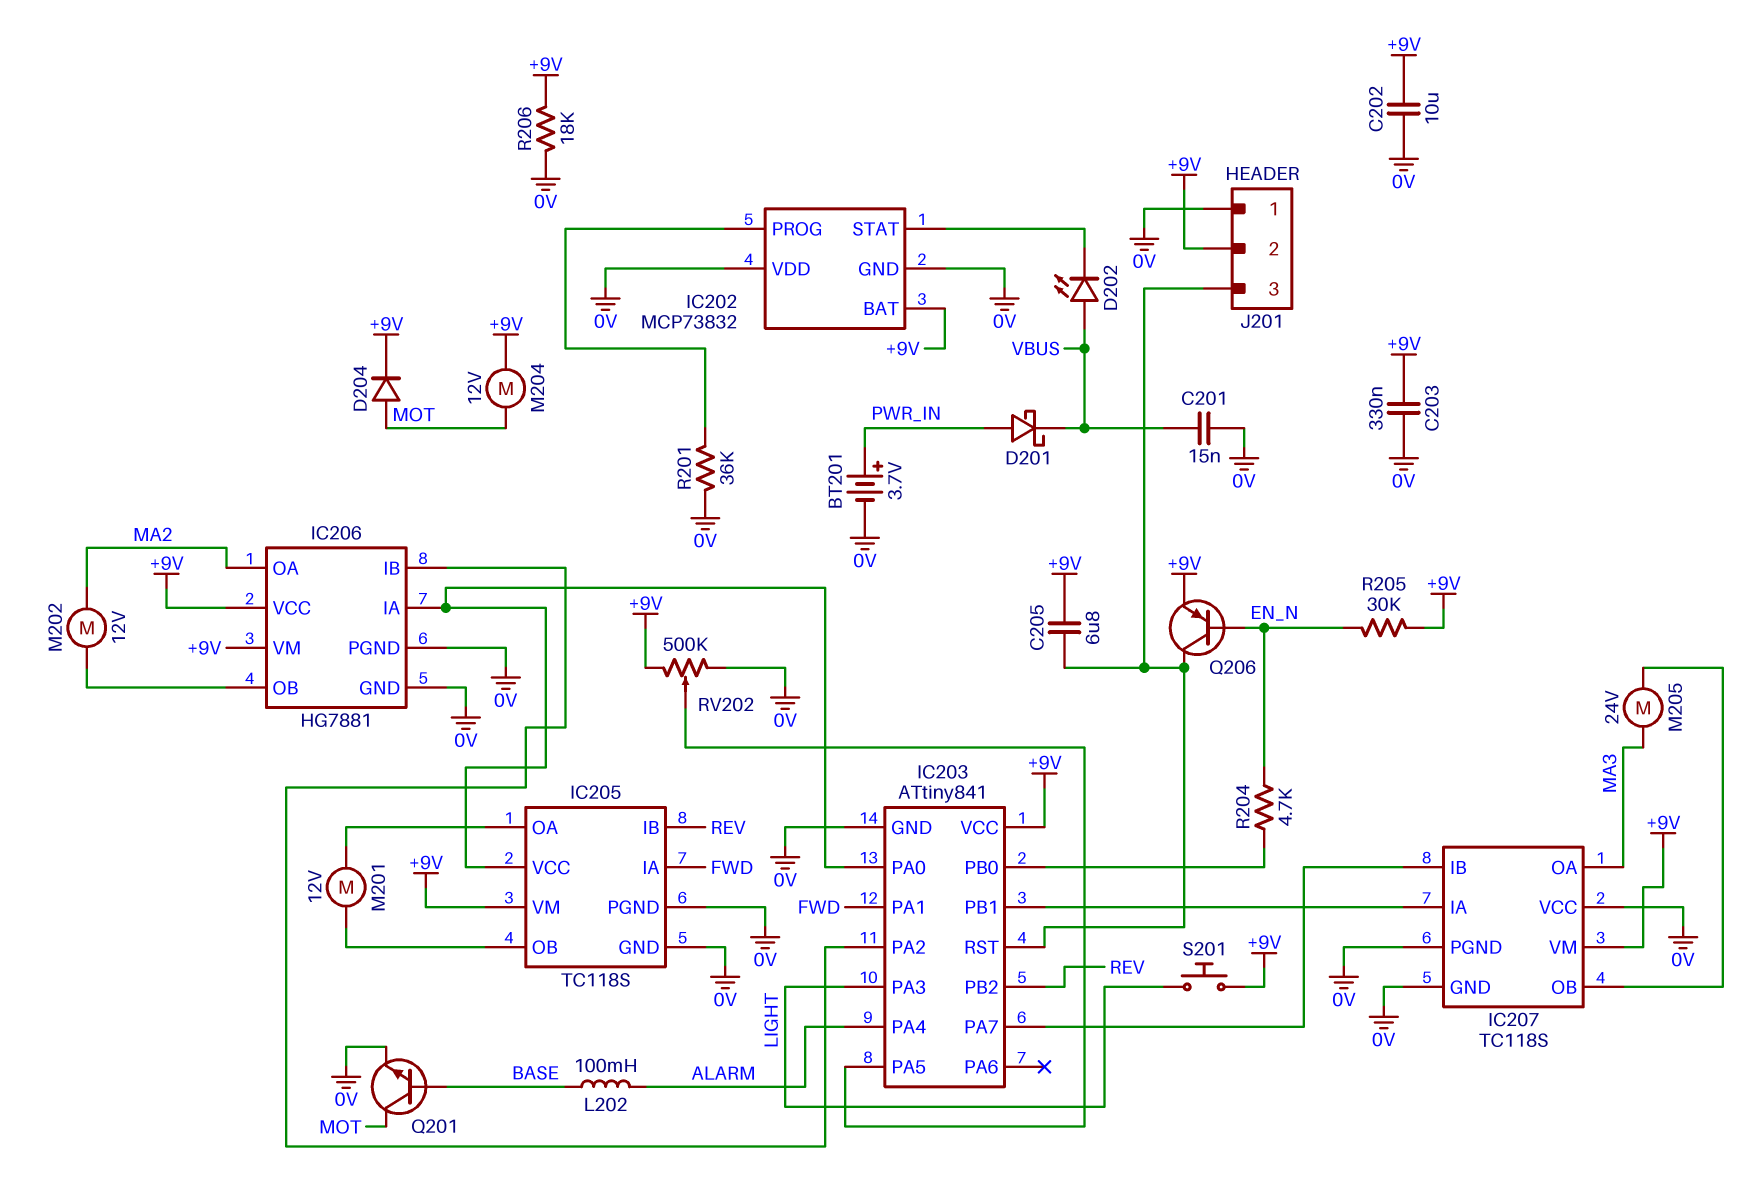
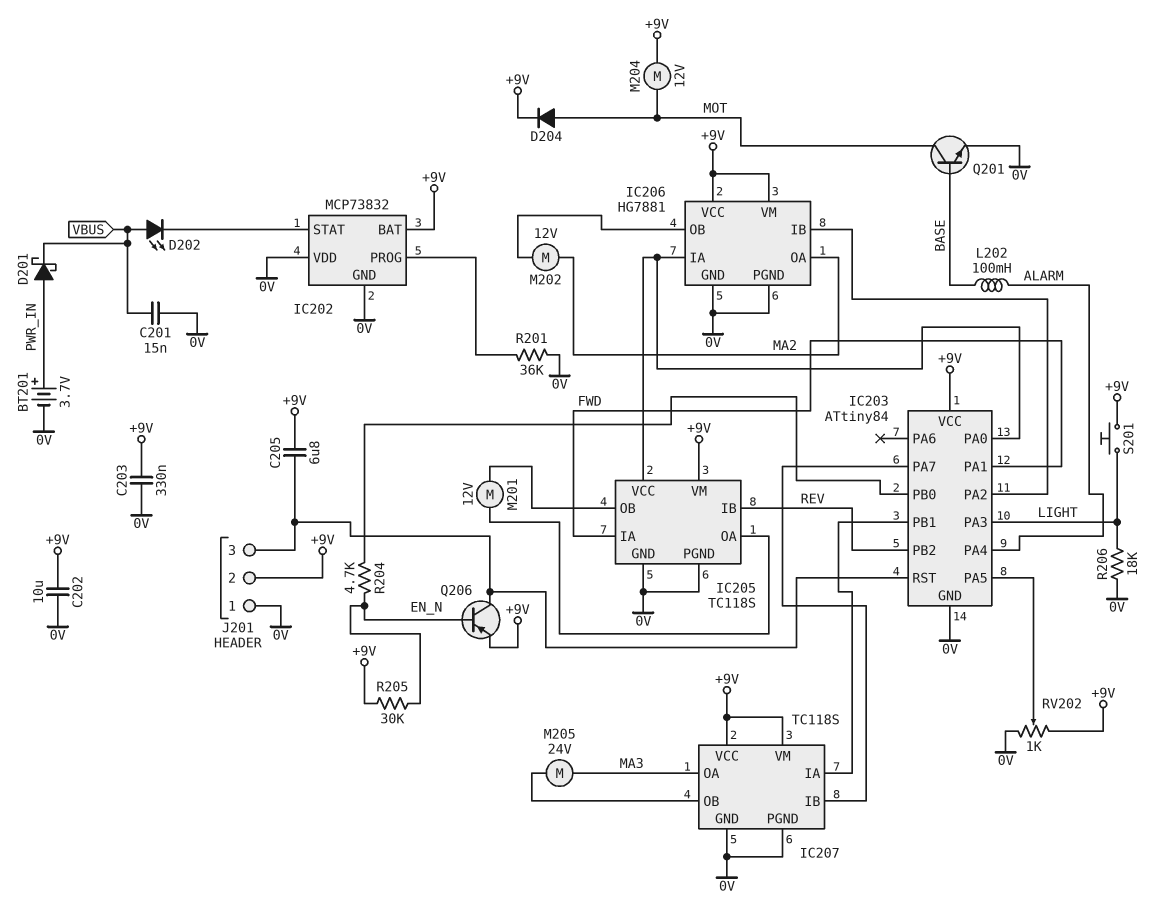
IC203: ATtiny841 -> ATtiny84
IC207 pin VCC: 0V -> +9V
R206: 18k (+9V, 0V) -> 18k (0V, LIGHT)
RV202: 500k (+9V, 0V, wiper IC203/PA5) -> 1k (+9V, 0V, wiper IC203/PA5)

